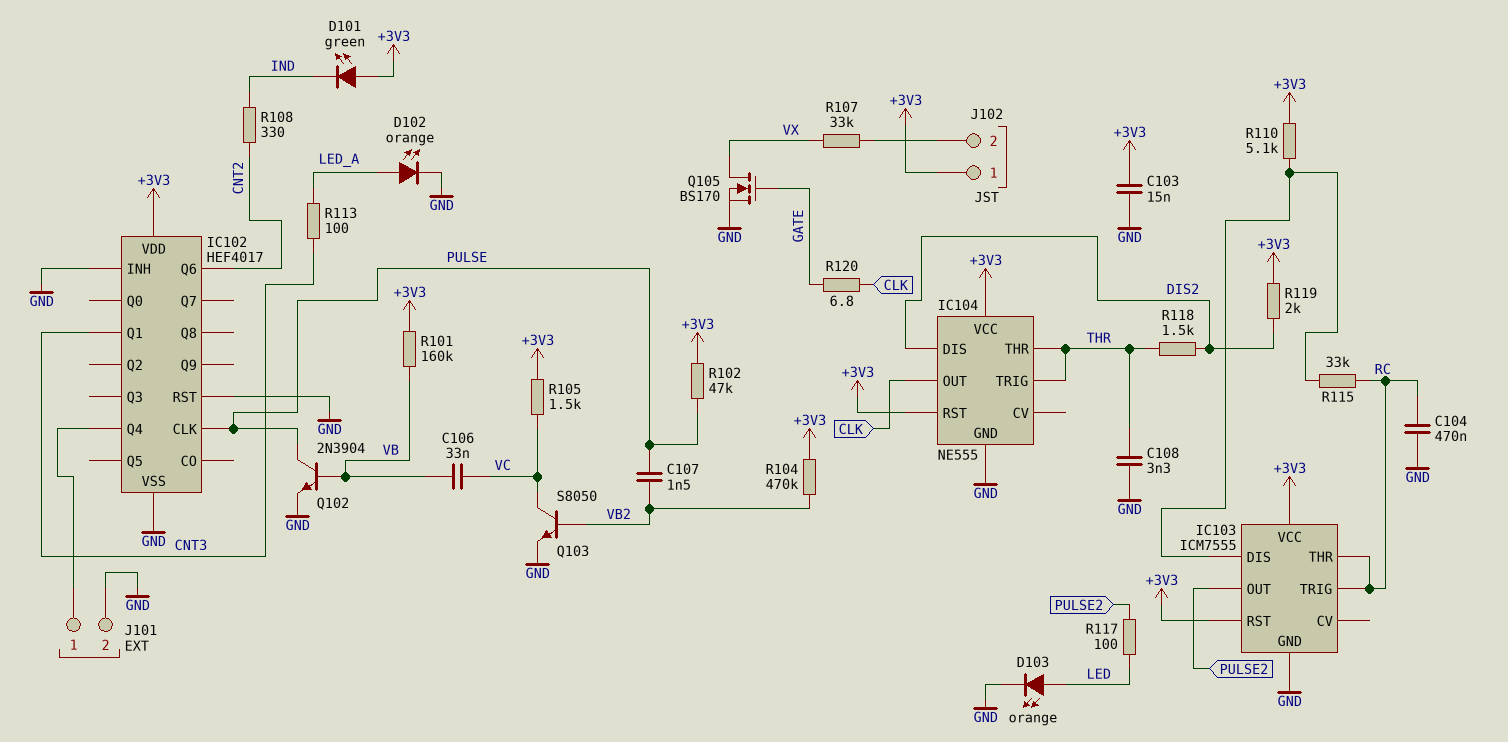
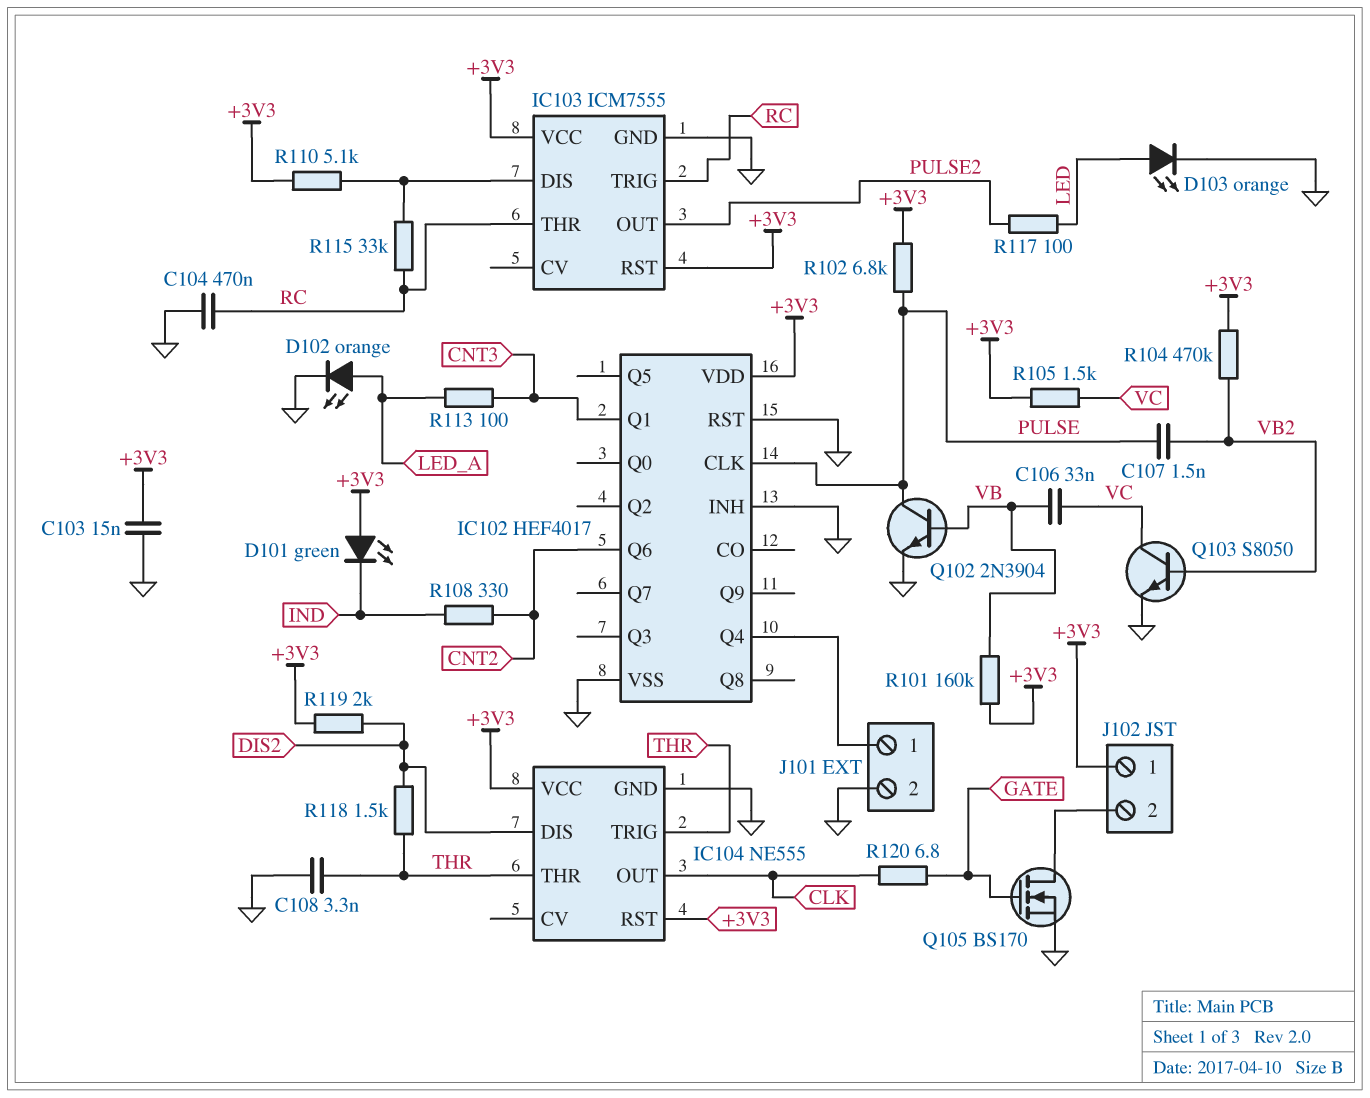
Q105: NMOS BS170 (G GATE, D VX, S GND) -> NMOS BS170 (G GATE, D J102/2, S GND)
R102: 47k (+3V3, PULSE) -> 6.8k (+3V3, PULSE)
R107: 33k (J102/2, VX) -> none

